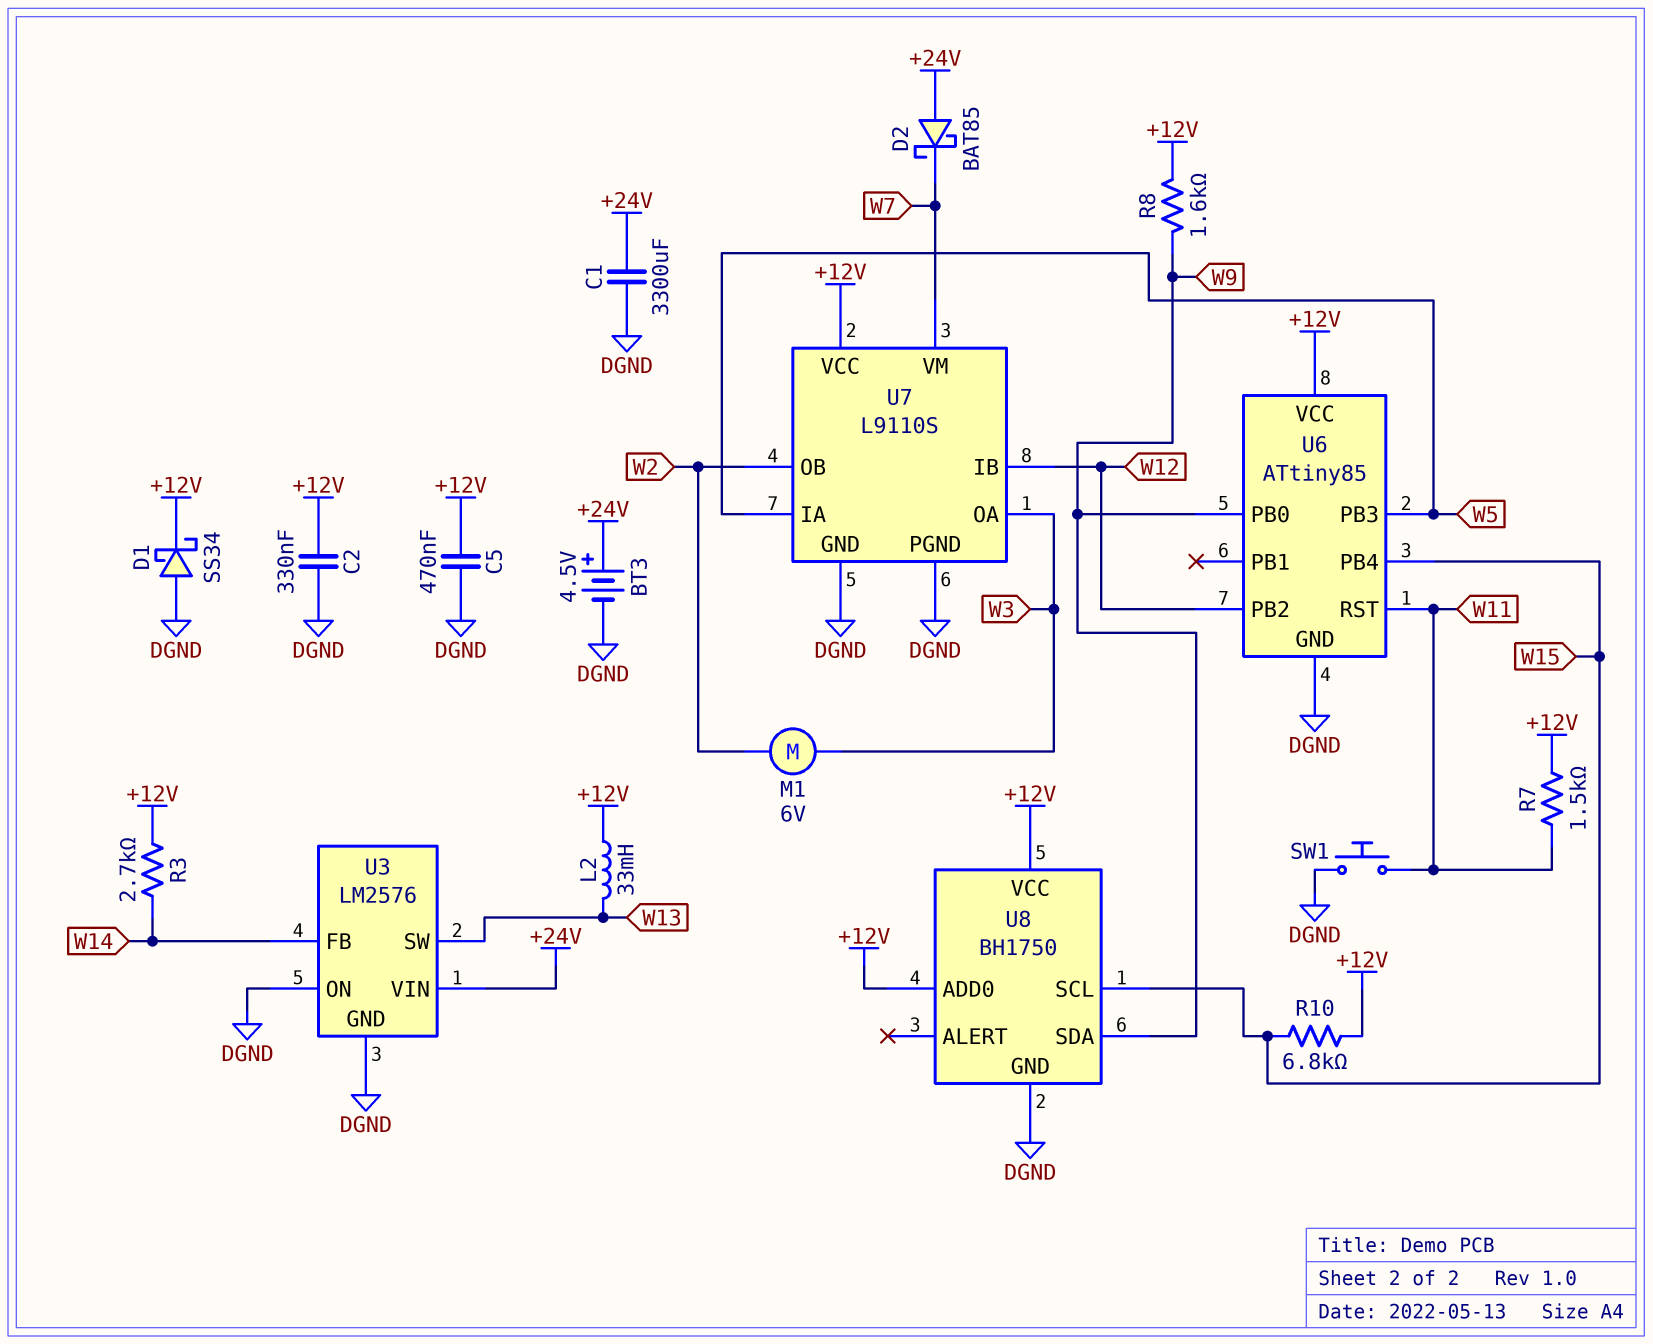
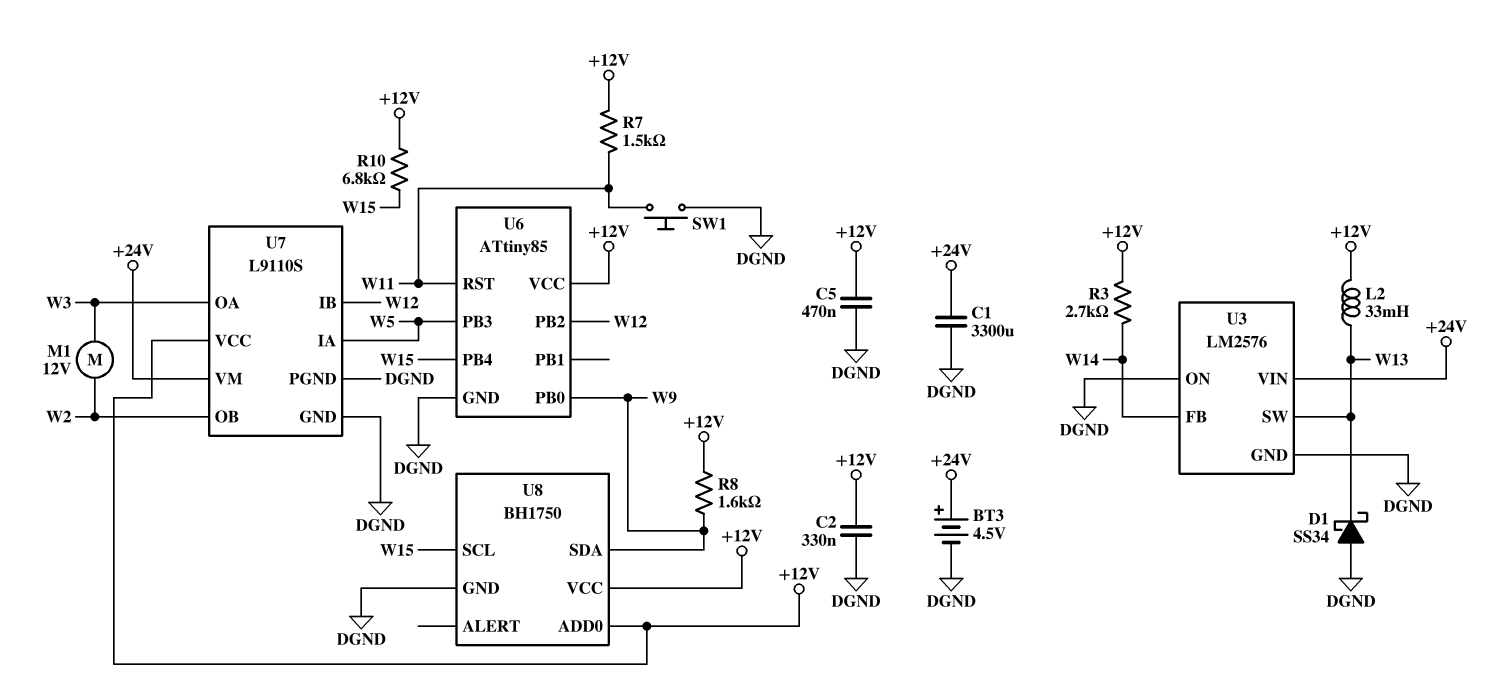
D1: schottky SS34 (A DGND, K +12V) -> schottky SS34 (A DGND, K W13)
D2: schottky BAT85 (A +24V, K W7) -> none
M1: motor 6V (W2, W3) -> motor 12V (W2, W3)
U7 pin VM: W7 -> +24V

